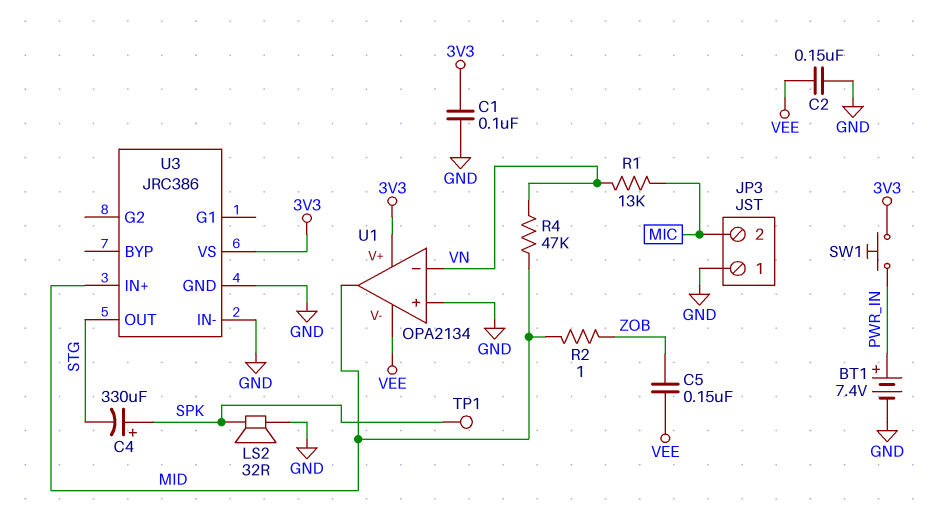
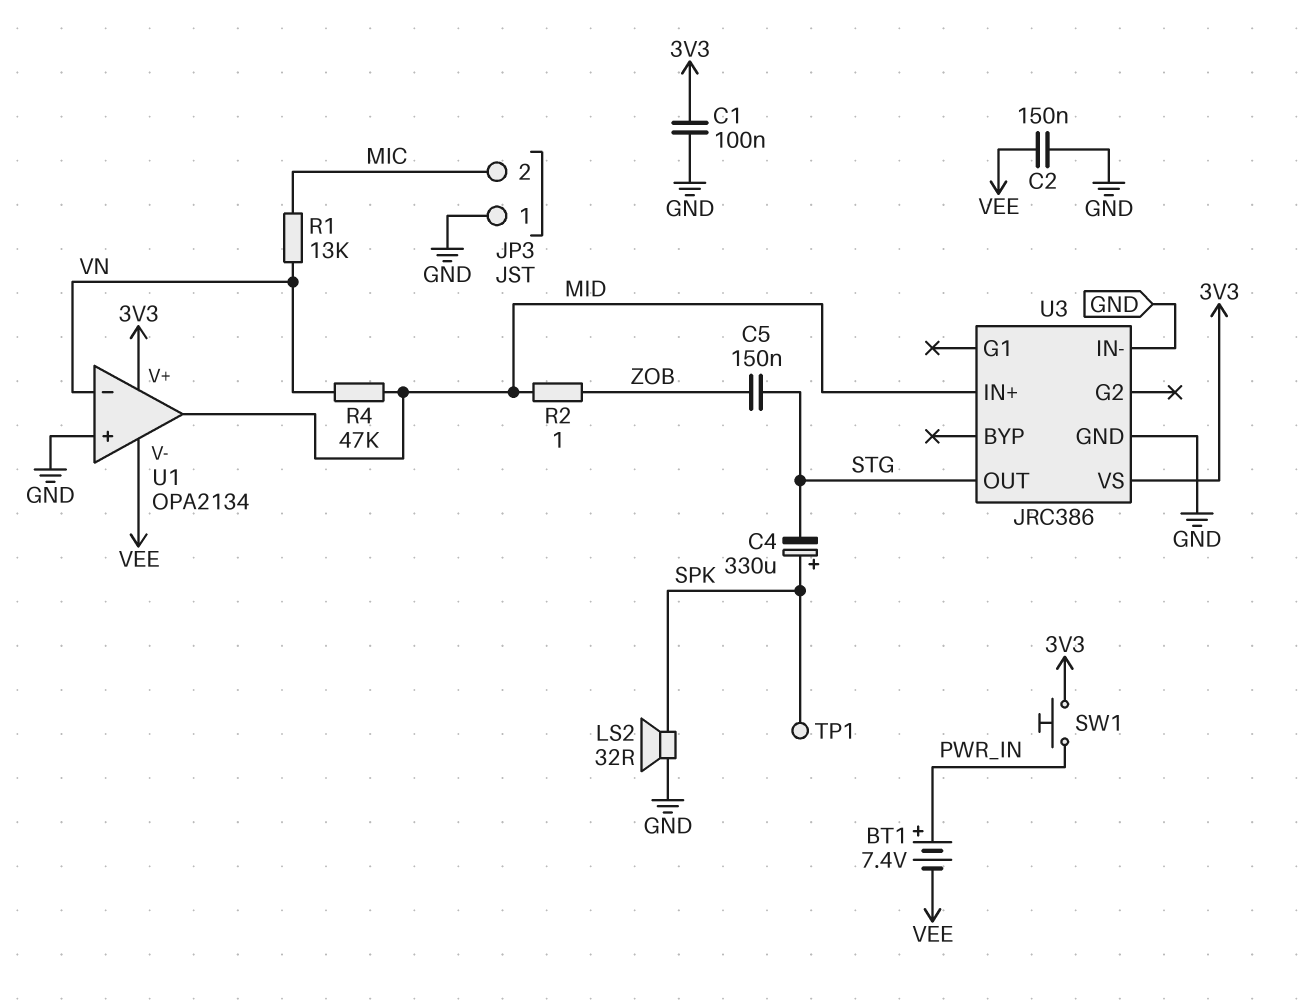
BT1: 7.4V (plus PWR_IN, minus GND) -> 7.4V (plus PWR_IN, minus VEE)
C5: 150nF (VEE, ZOB) -> 150nF (STG, ZOB)

